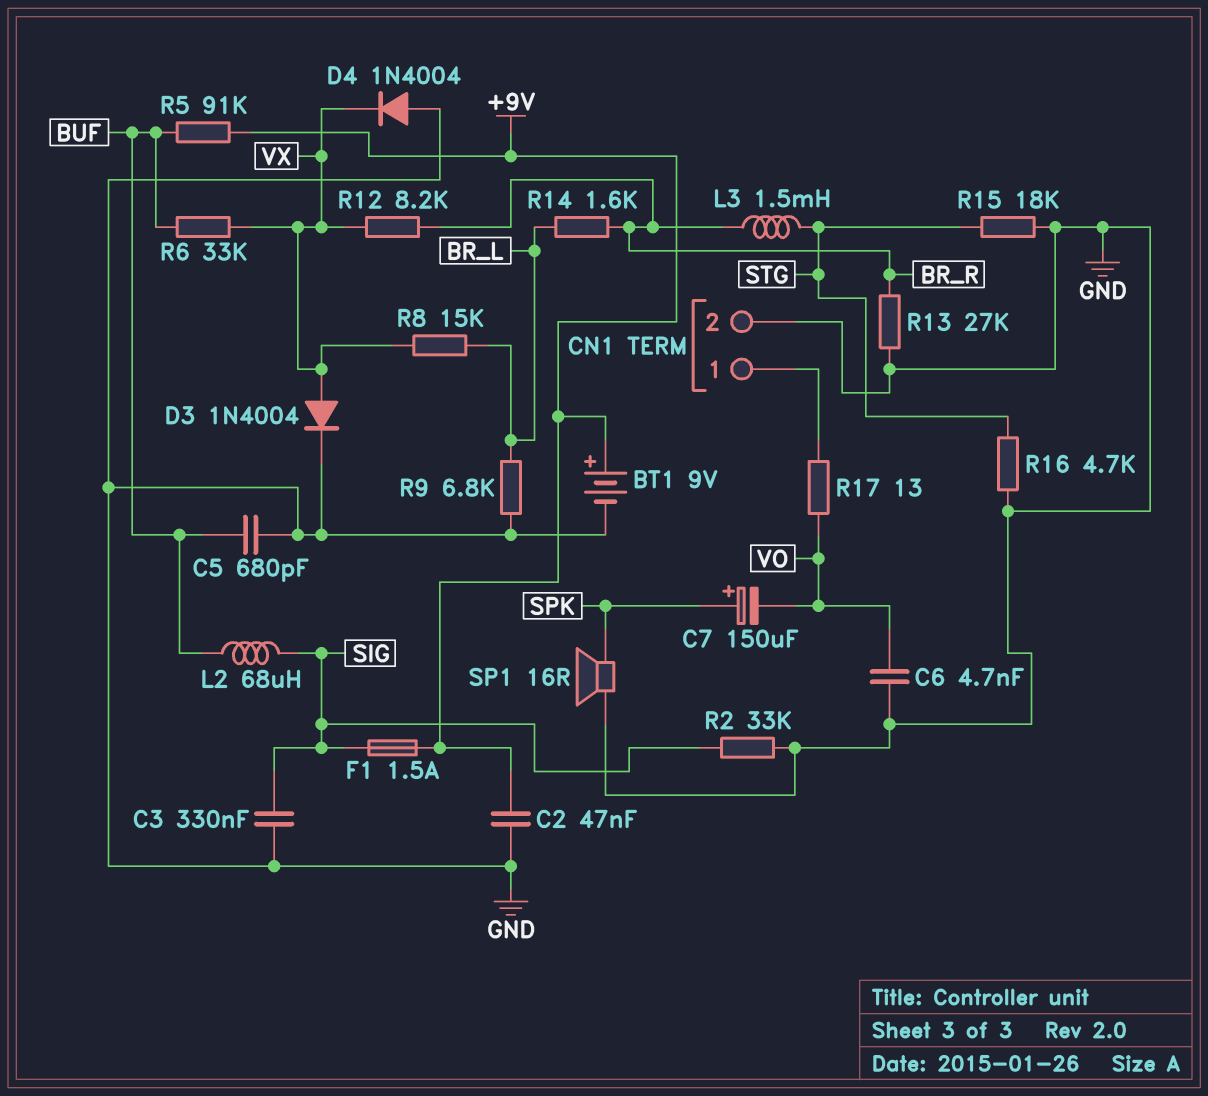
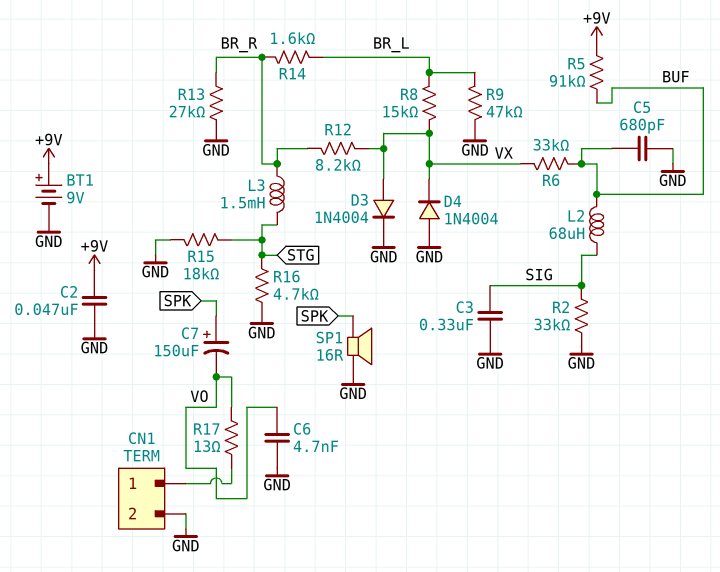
F1: 1.5A (+9V, SIG) -> none
R9: 6.8k (BR_L, GND) -> 47k (BR_L, GND)

